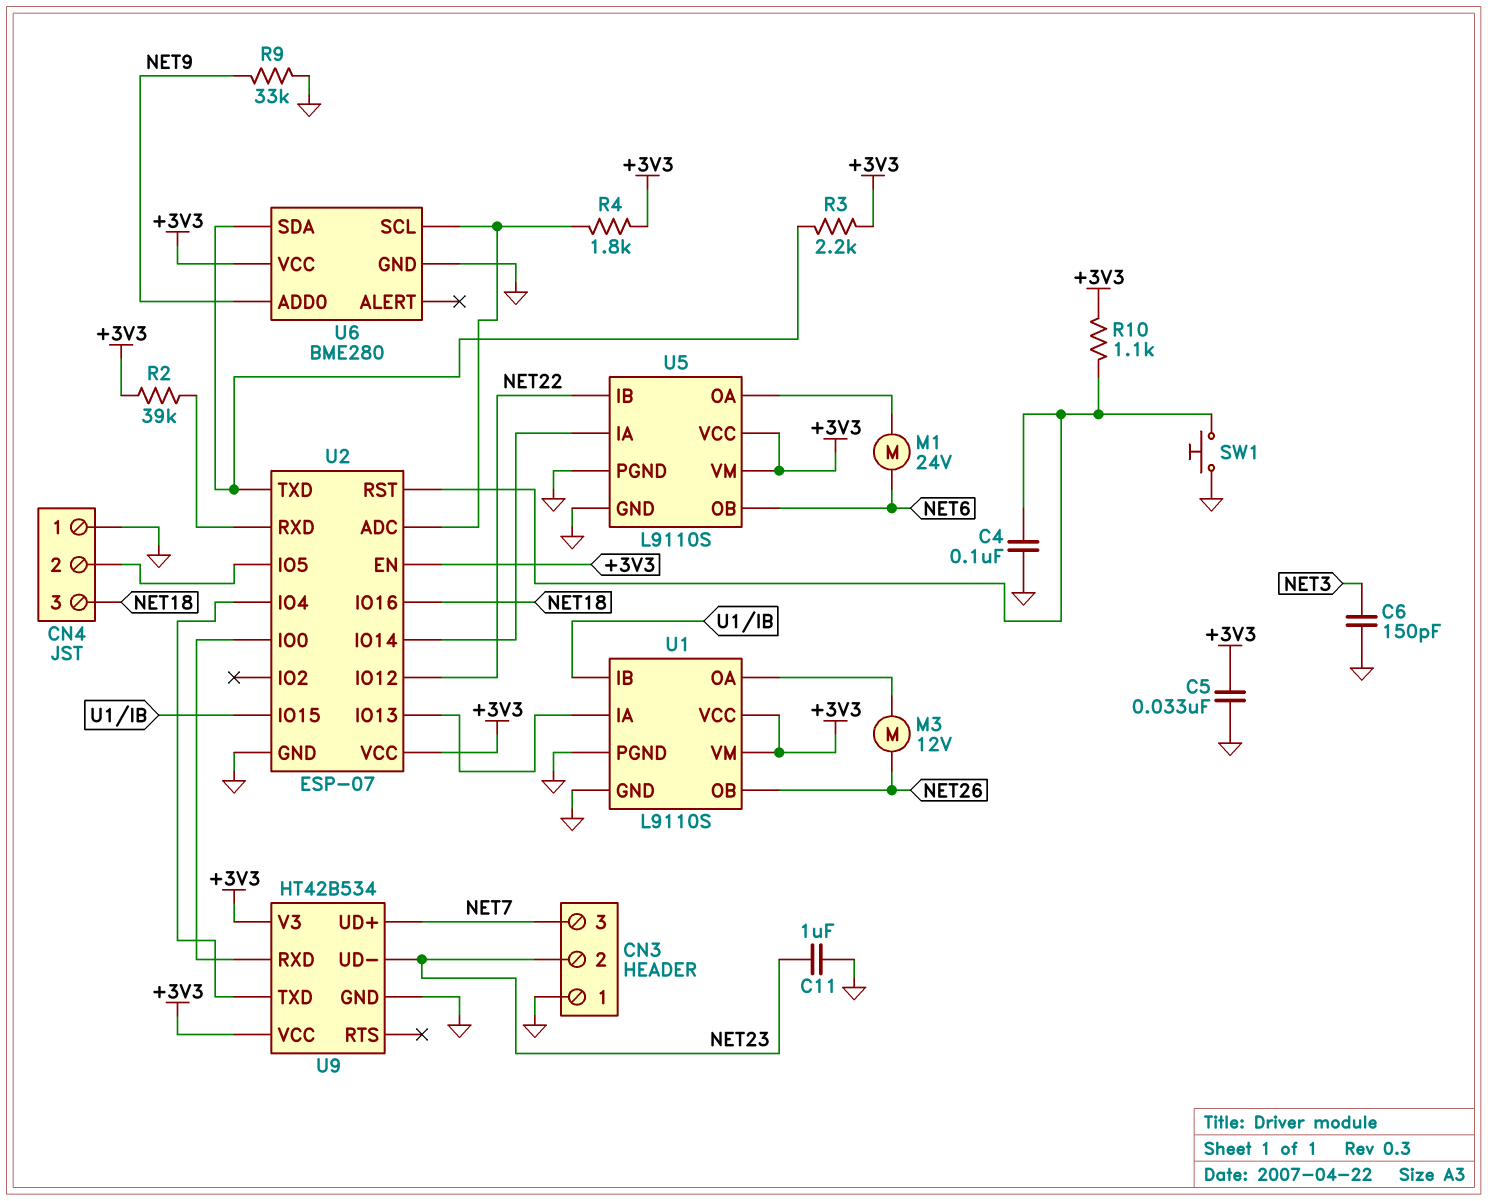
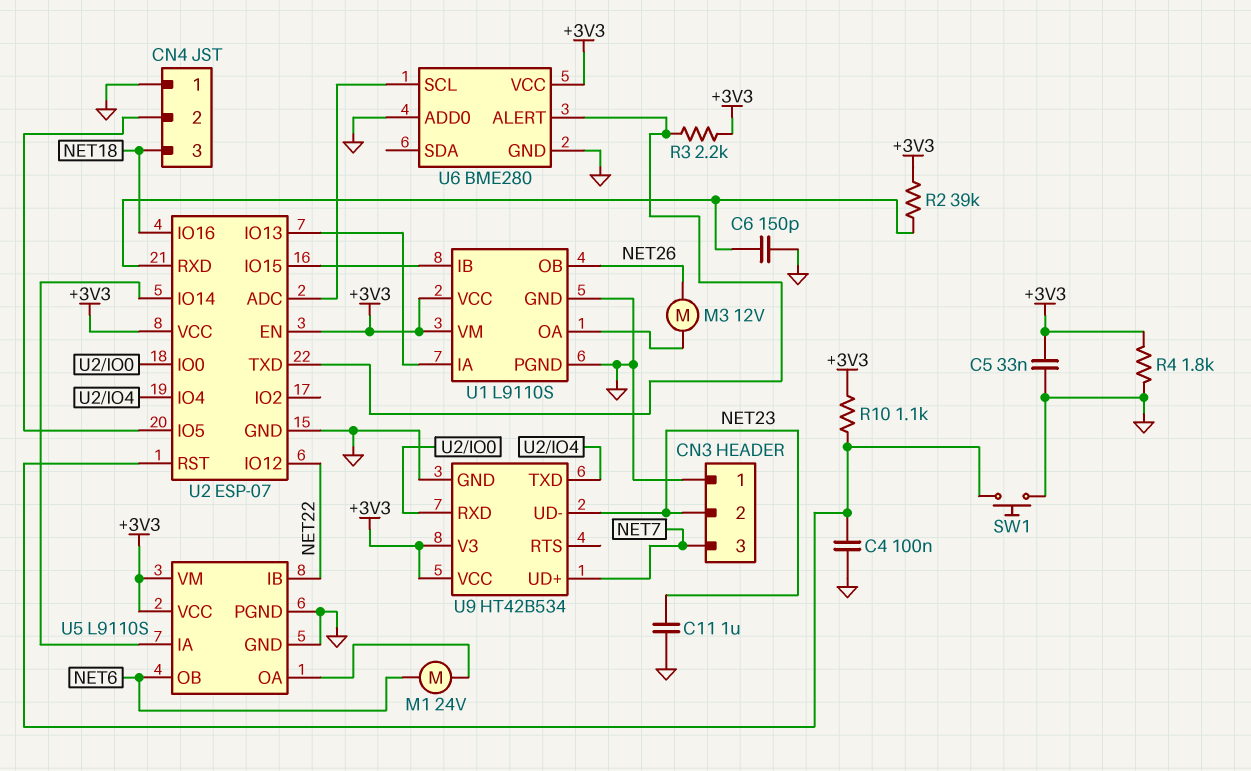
C6: 150pF (GND, NET3) -> 150pF (GND, U2/RXD)
R4: 1.8k (+3V3, U2/ADC) -> 1.8k (+3V3, GND)
R9: 33k (GND, NET9) -> none
U6 pin ADD0: NET9 -> GND
U6 pin ALERT: none -> U2/TXD
U6 pin SDA: U2/TXD -> none

